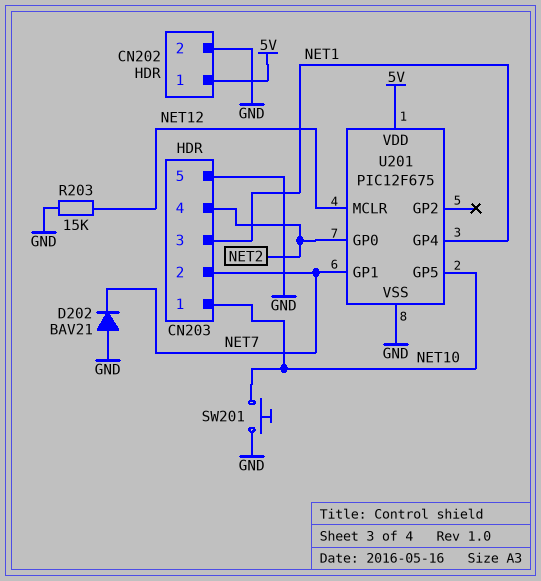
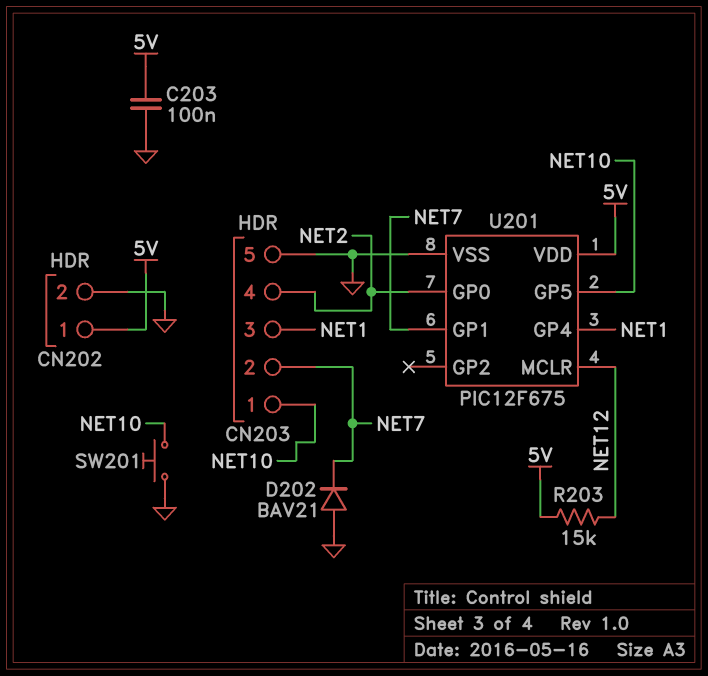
C203: none -> 100nF (5V, GND)
R203: 15k (GND, NET12) -> 15k (5V, NET12)

